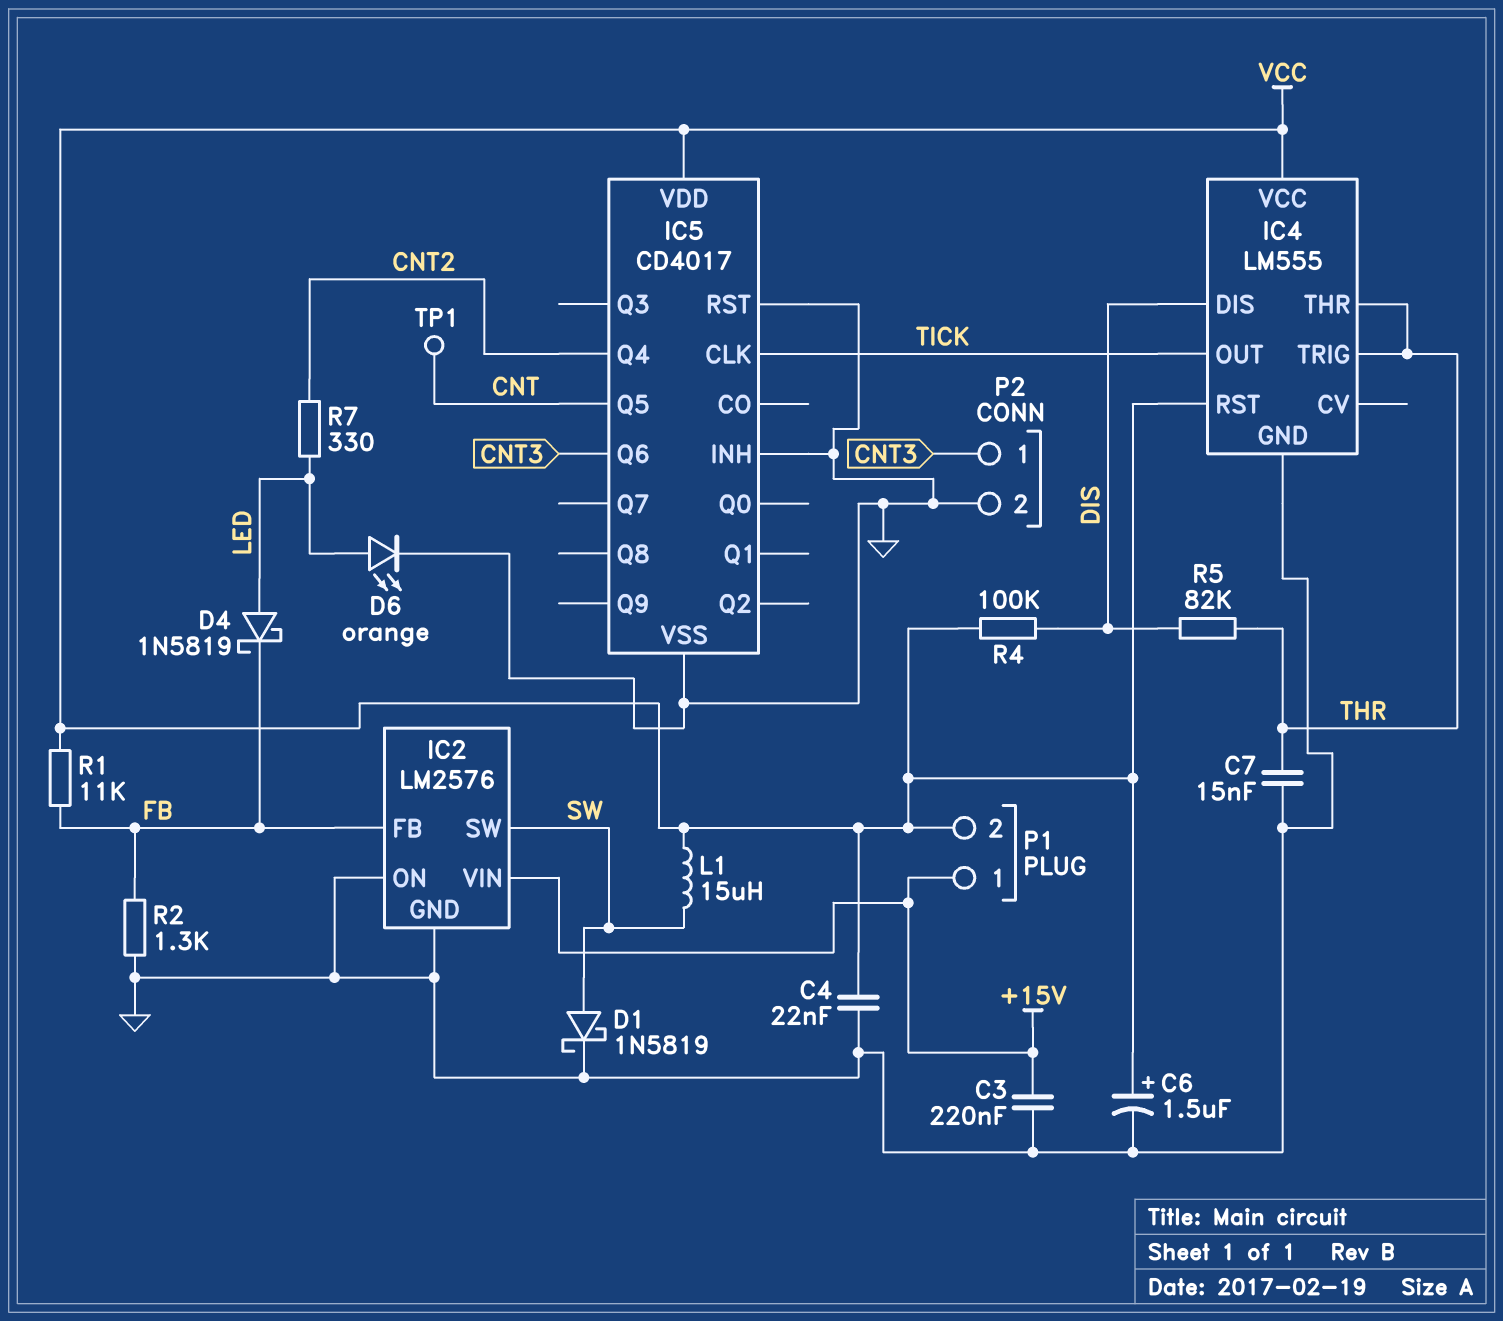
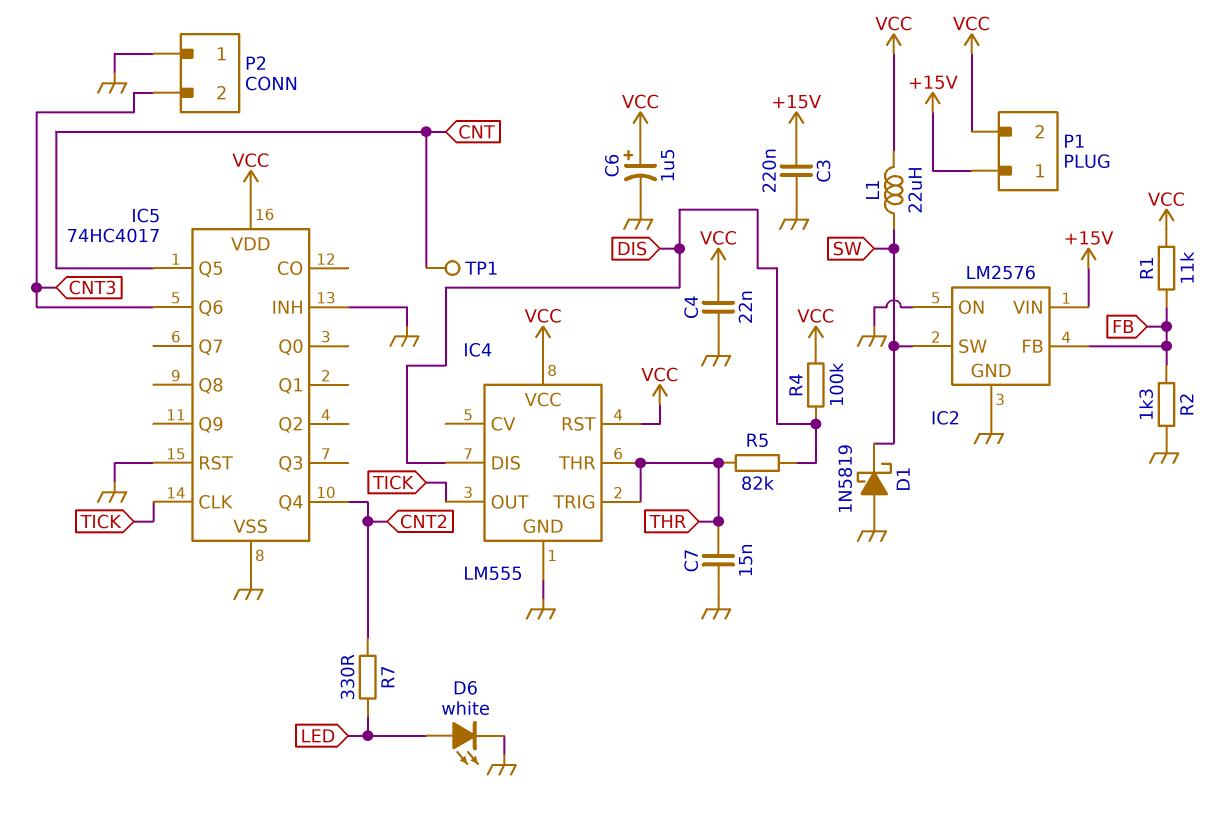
D1: schottky 1N5819 (A SW, K GND) -> schottky 1N5819 (A GND, K SW)
D4: schottky 1N5819 (A LED, K FB) -> none
D6: LED orange (A LED, K GND) -> LED white (A LED, K GND)
IC5: CD4017 -> 74HC4017
L1: 15uH (SW, VCC) -> 22uH (SW, VCC)
P2 pin 1: CNT3 -> GND
P2 pin 2: GND -> CNT3

